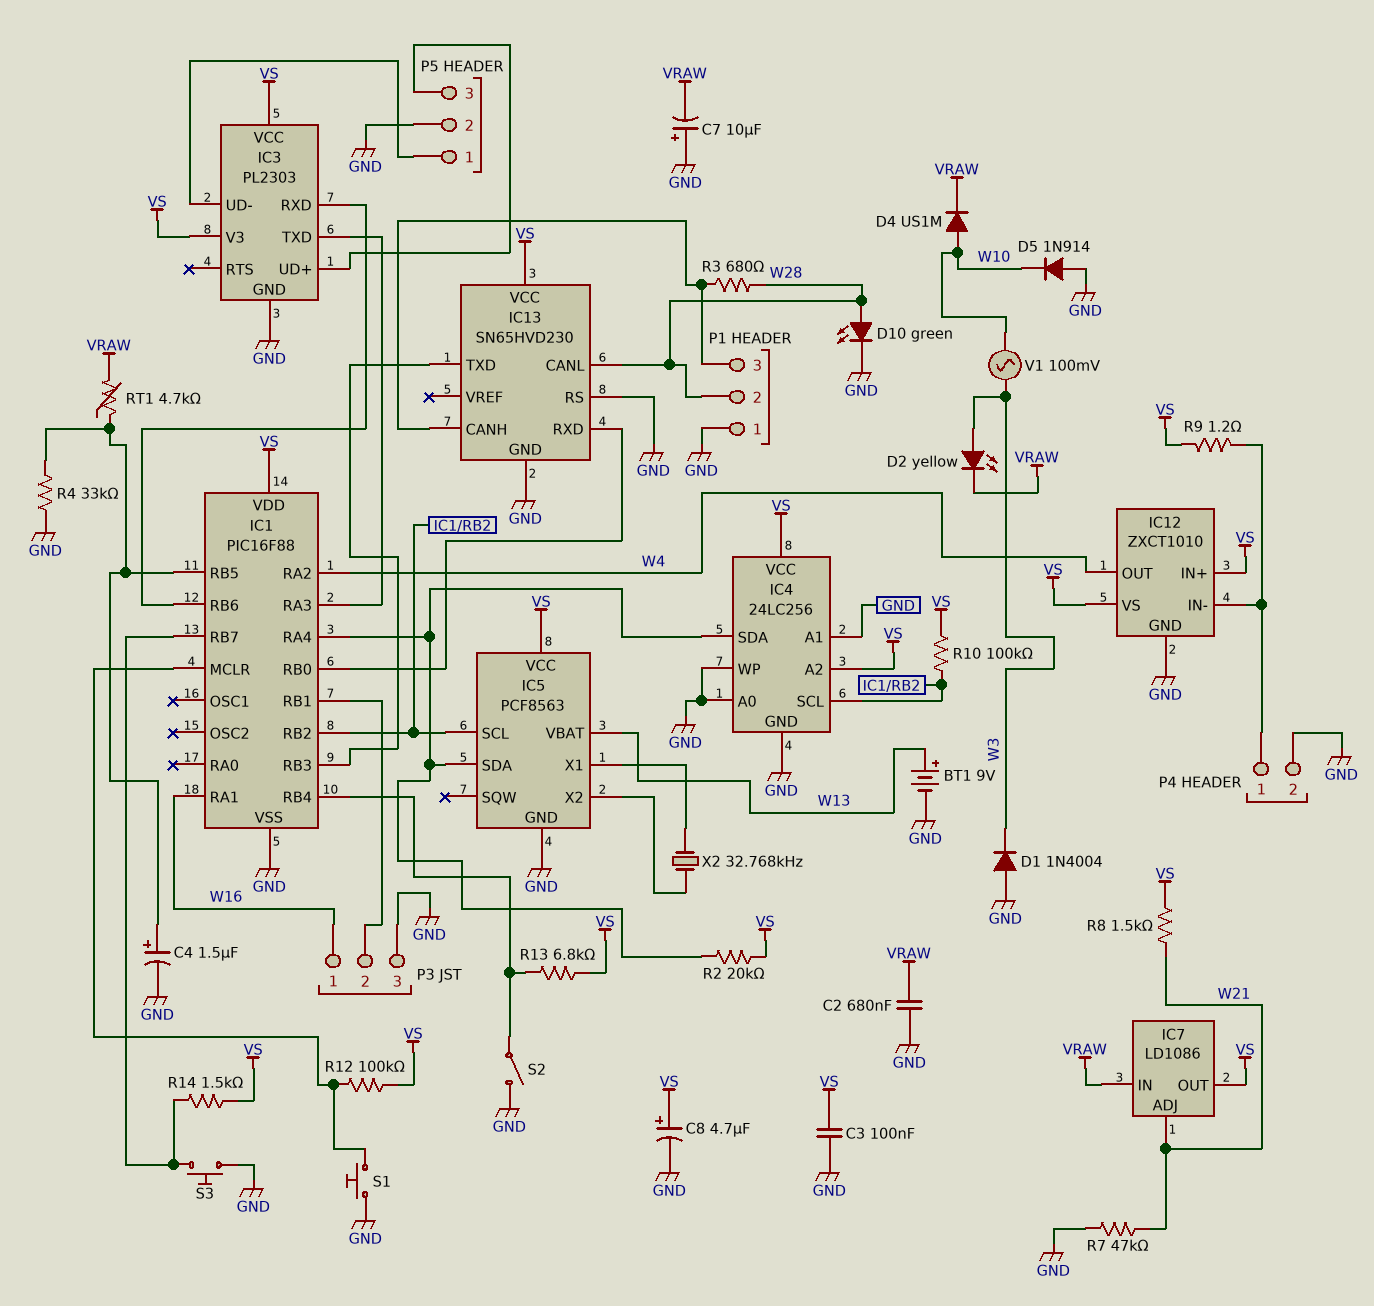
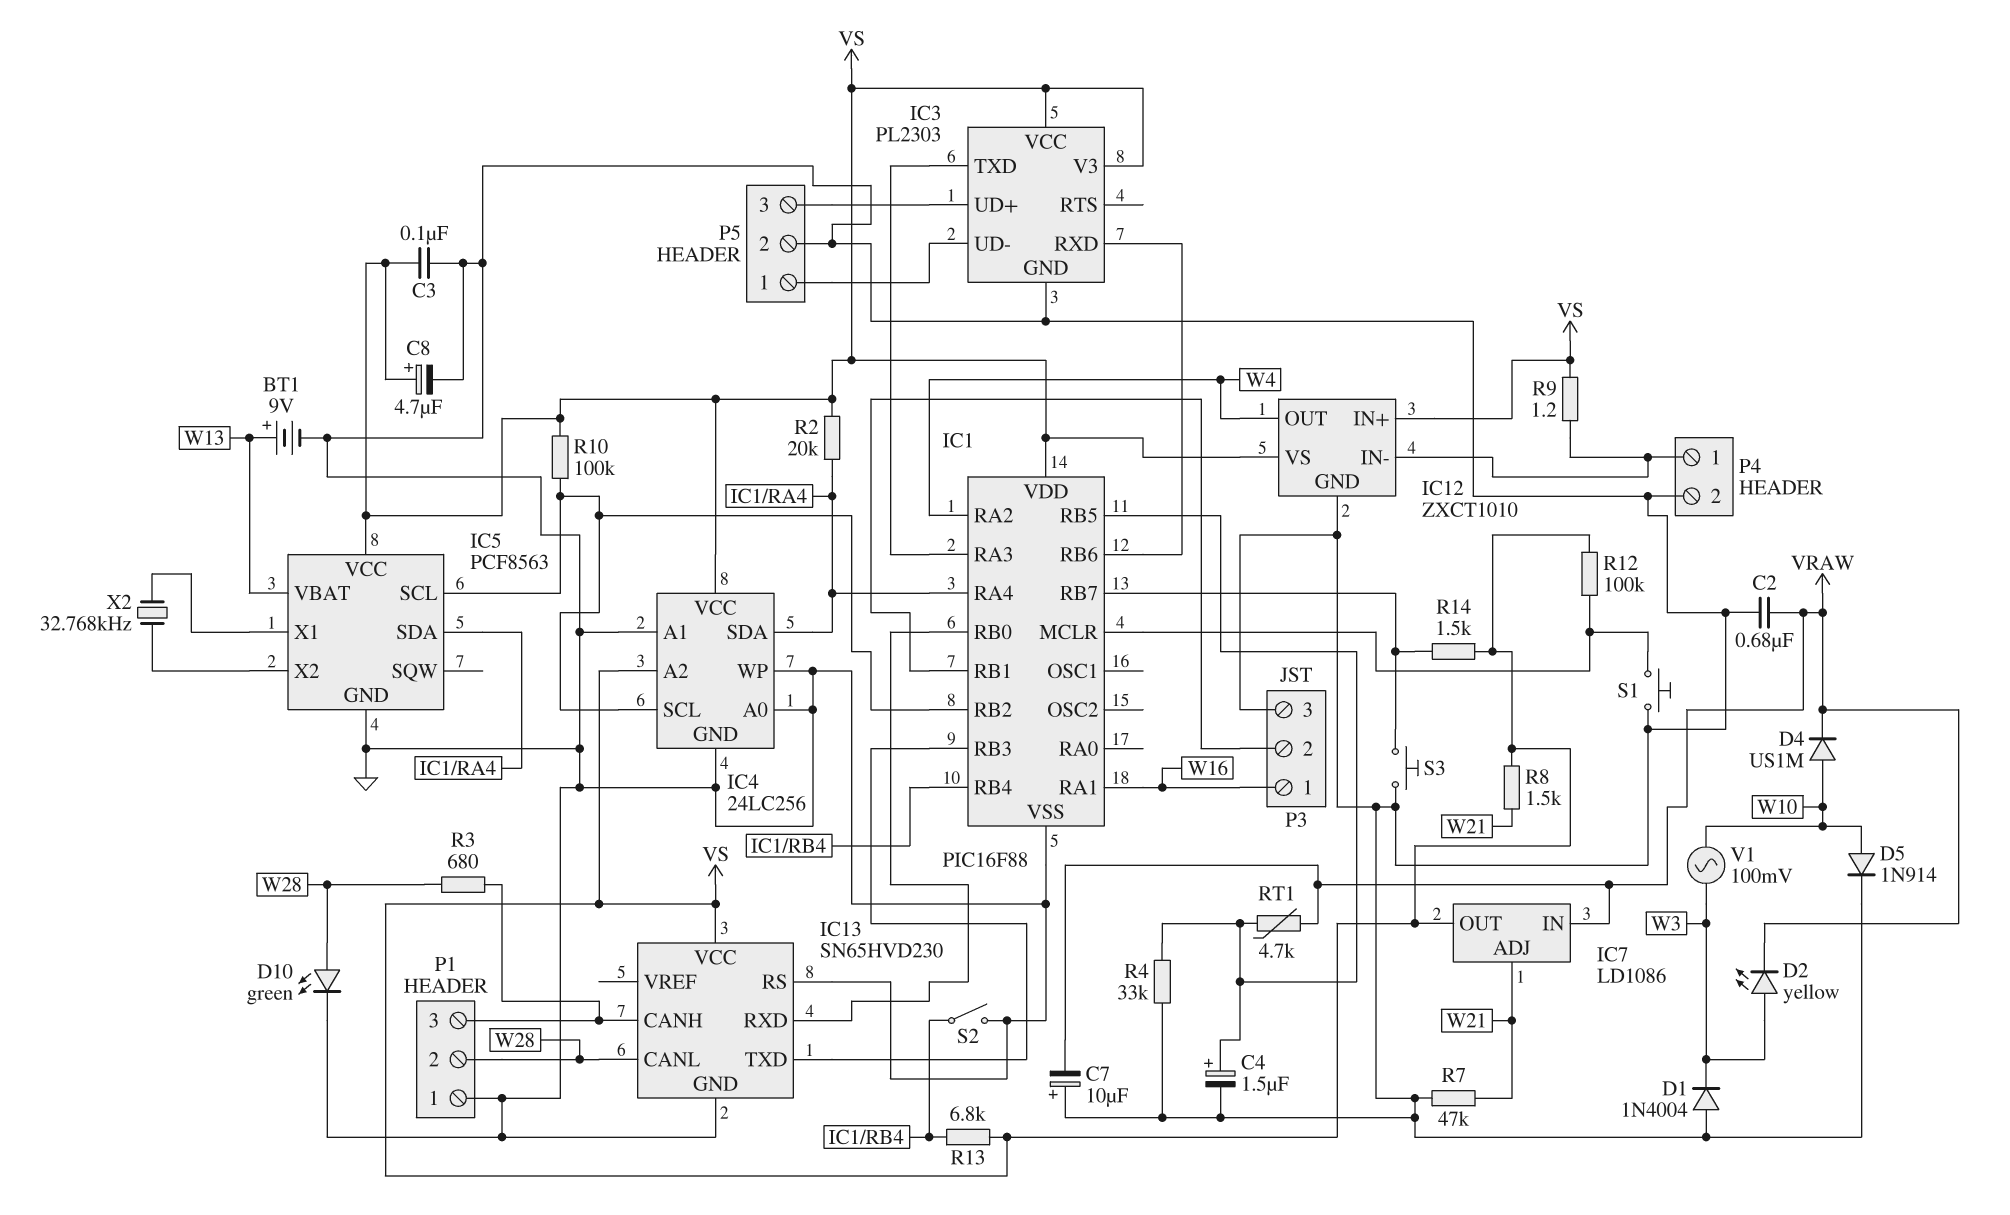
D5: diode 1N914 (A GND, K W10) -> diode 1N914 (A W10, K GND)

